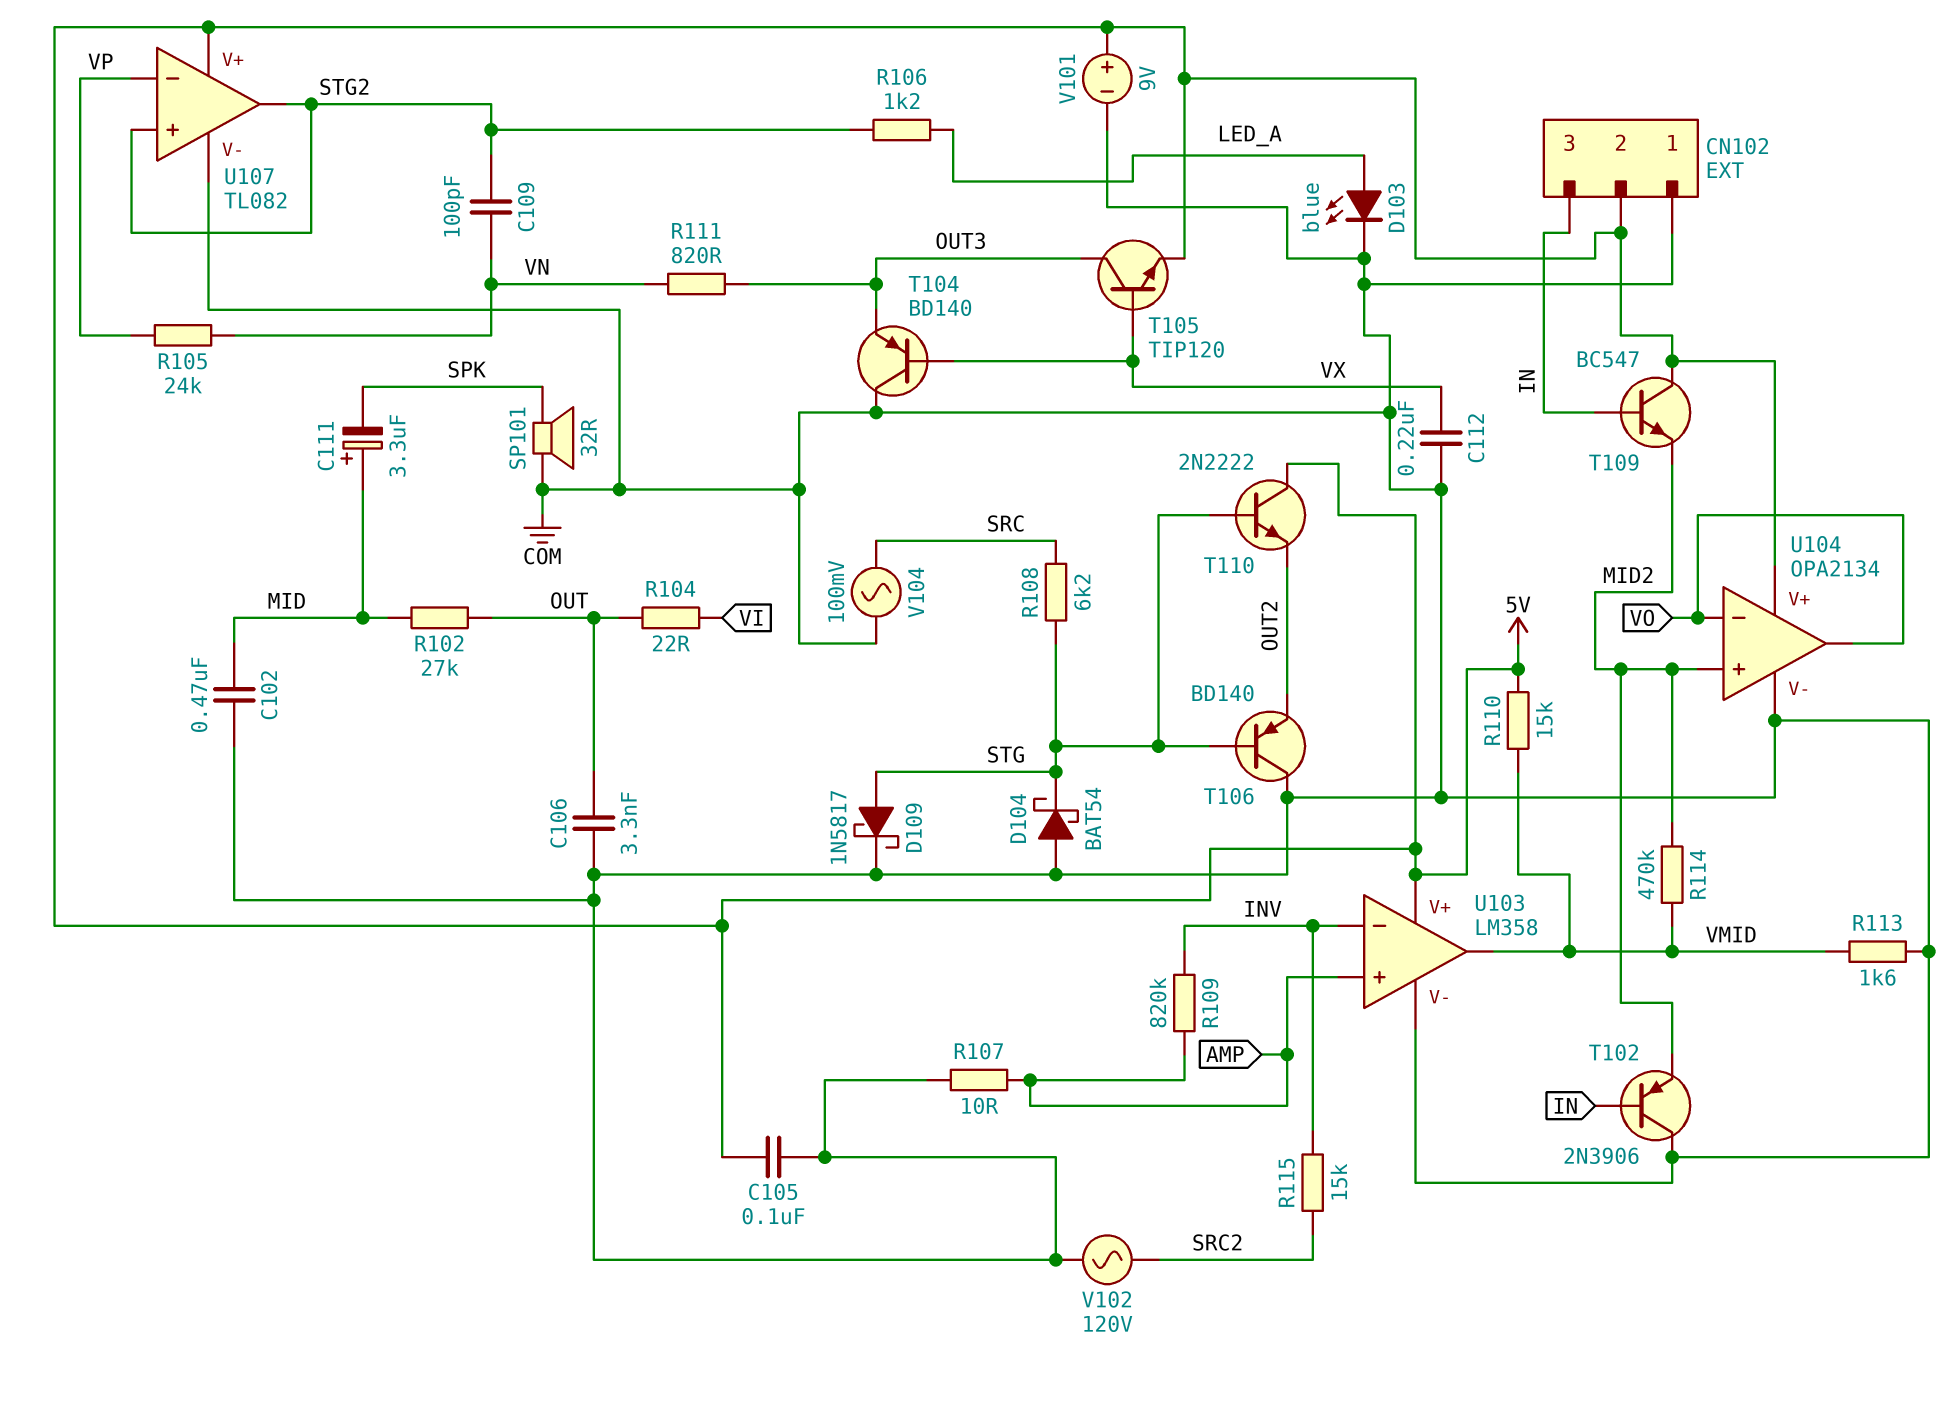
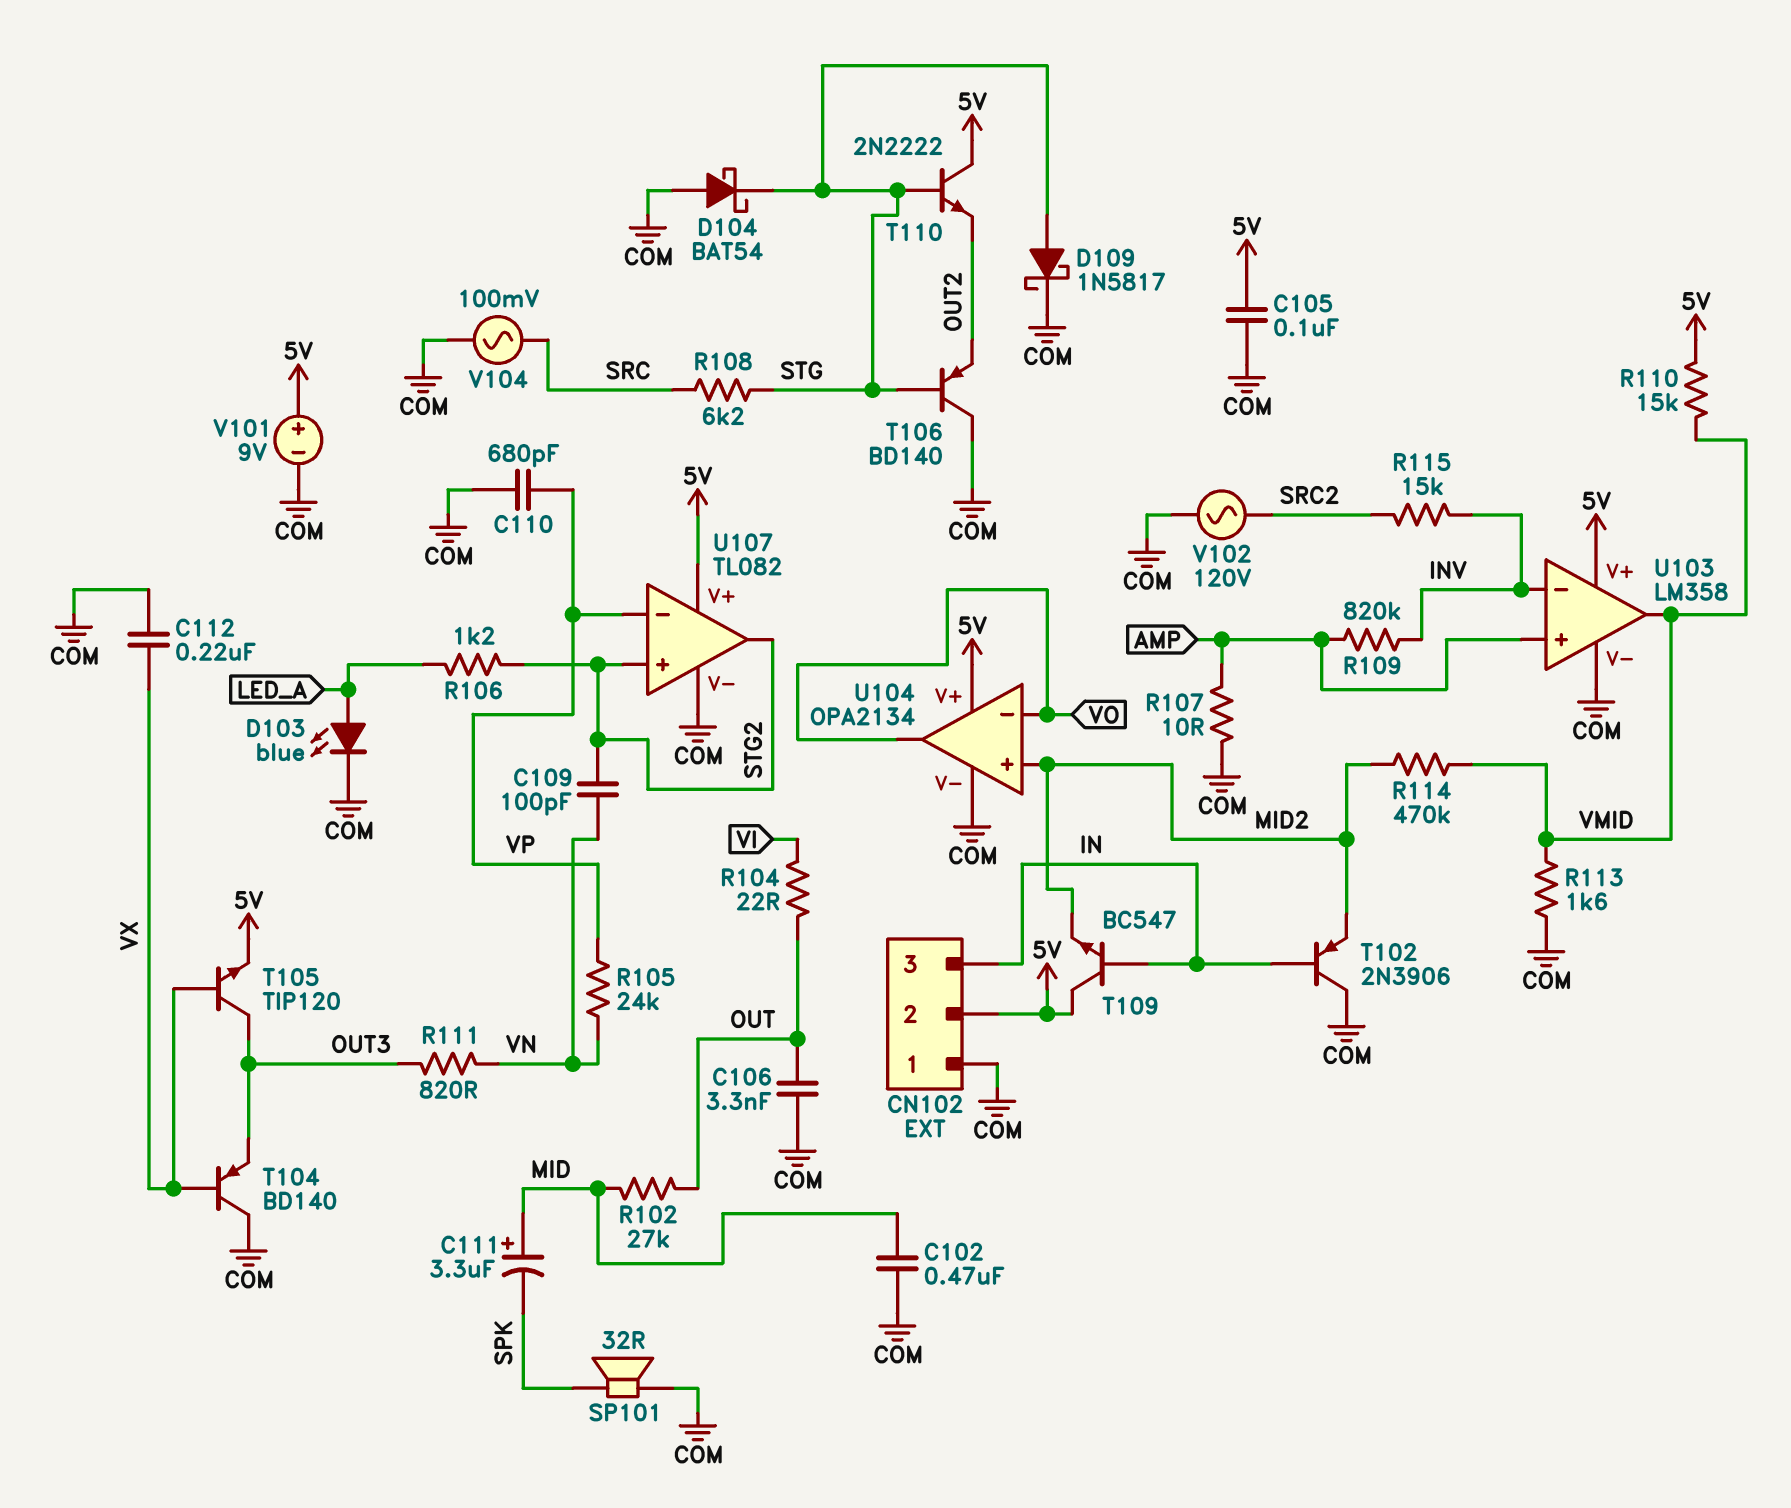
C110: none -> 680pF (COM, VP)

